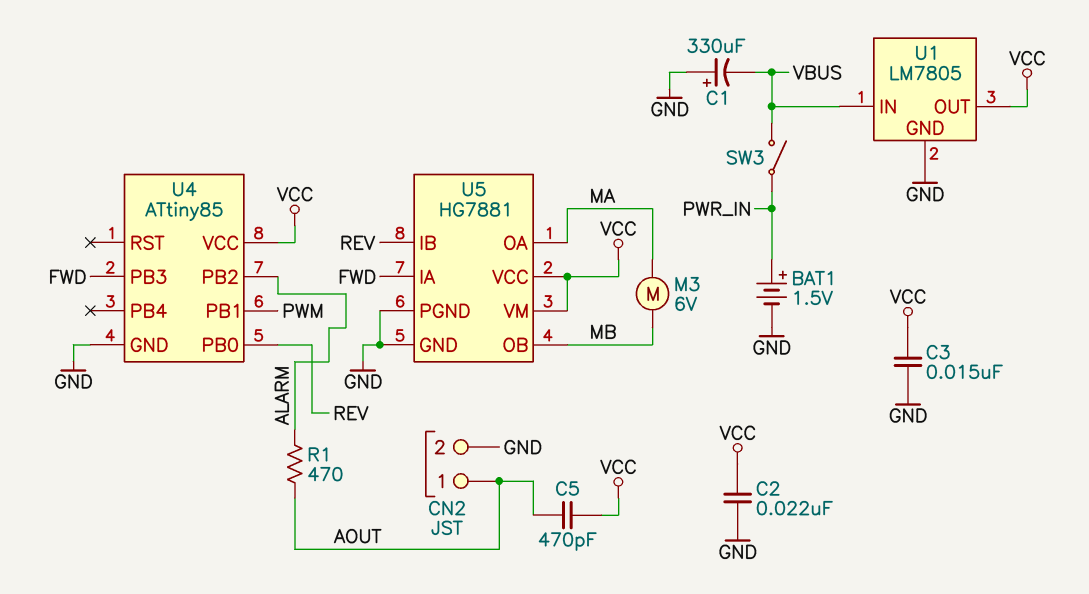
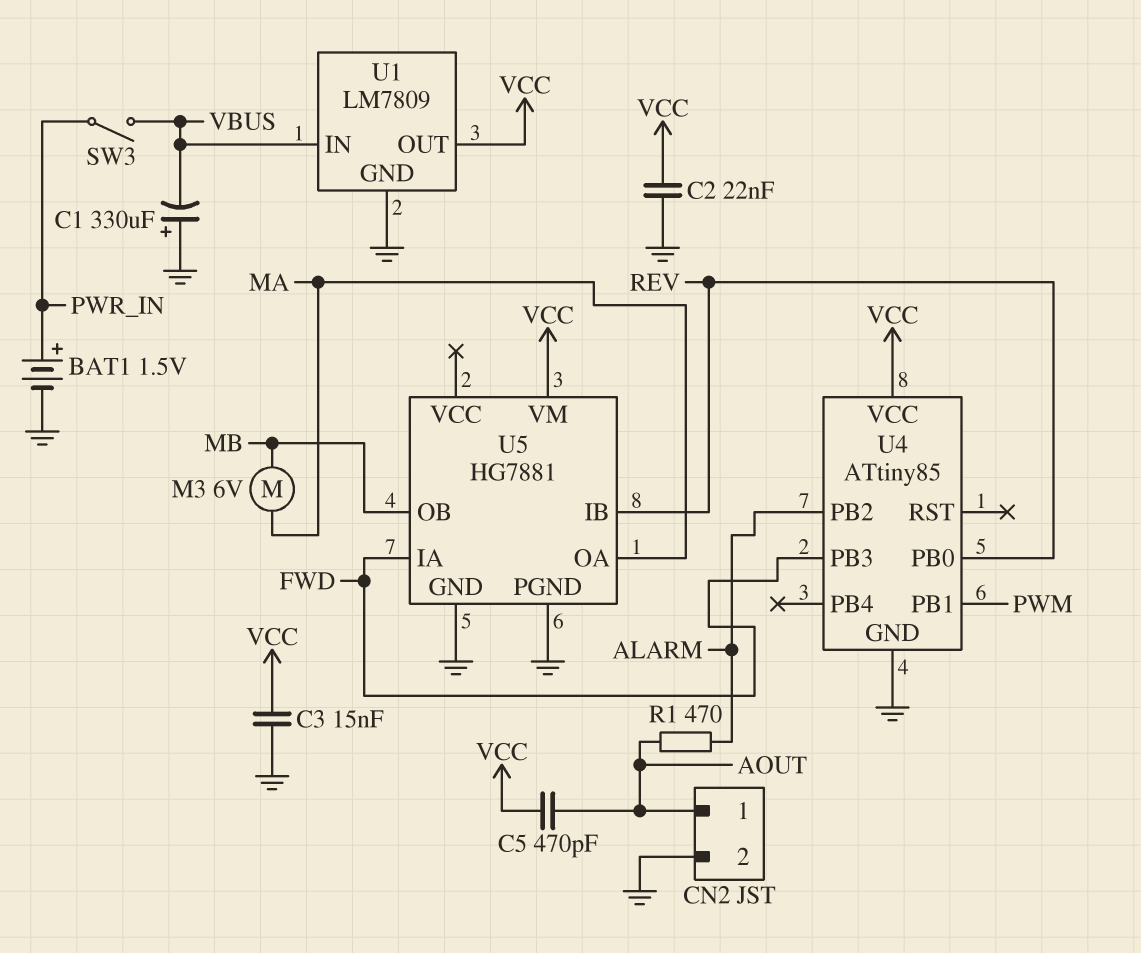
U1: LM7805 -> LM7809
U5 pin VCC: VCC -> none

